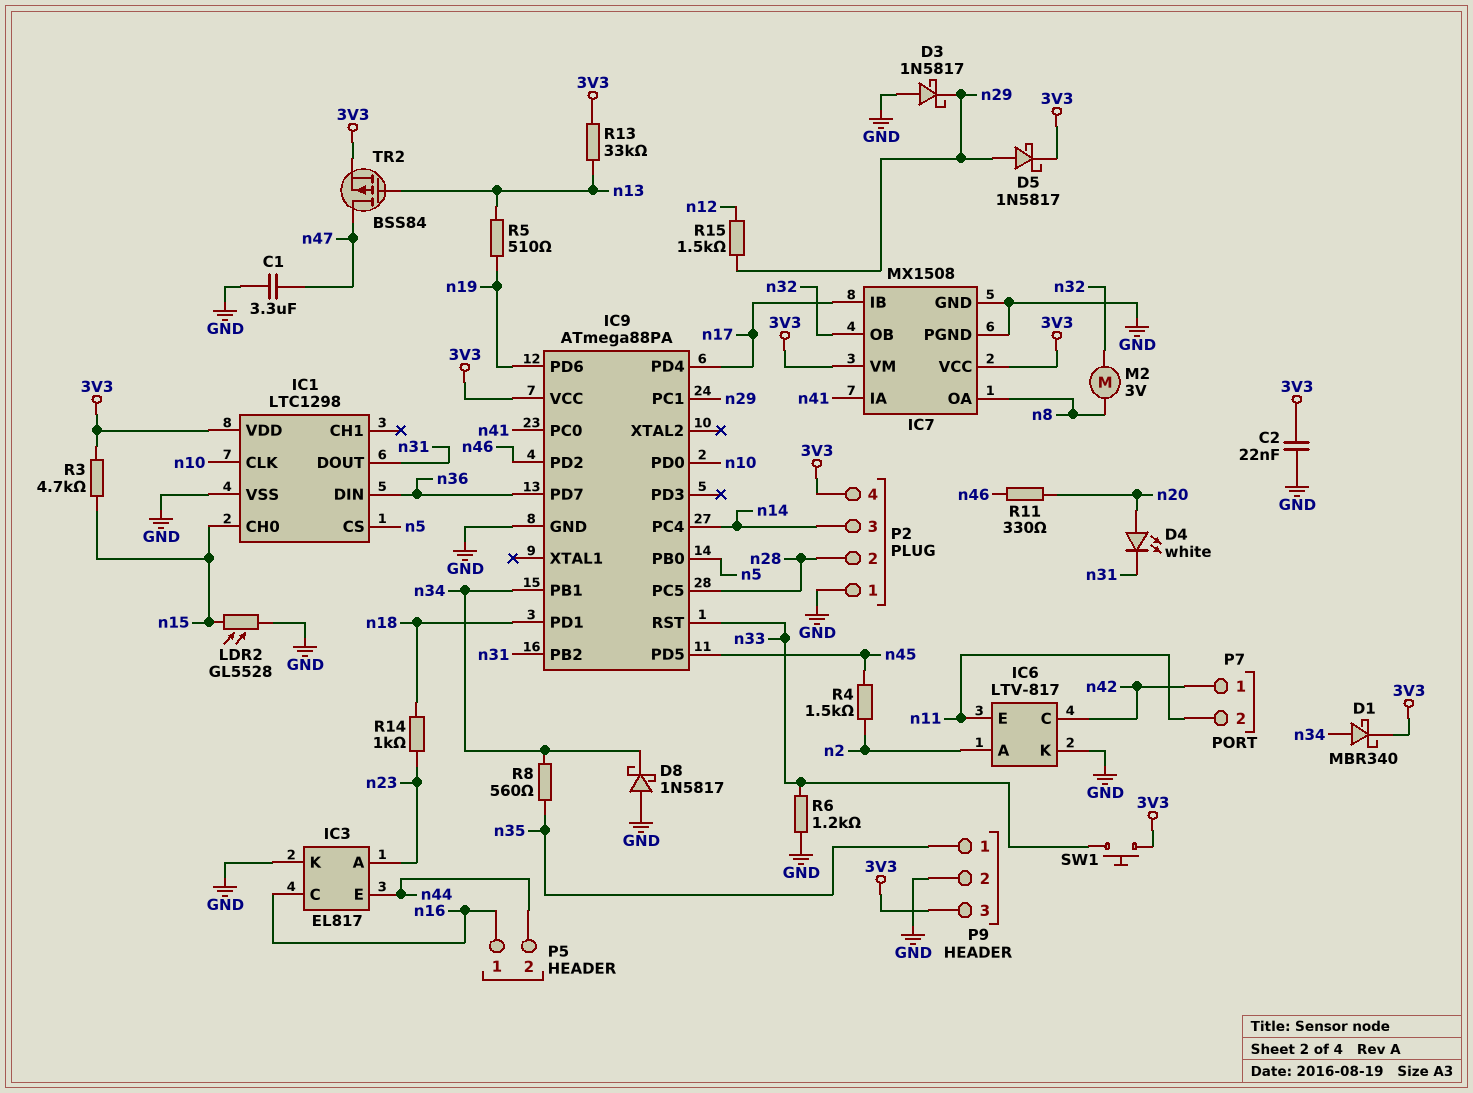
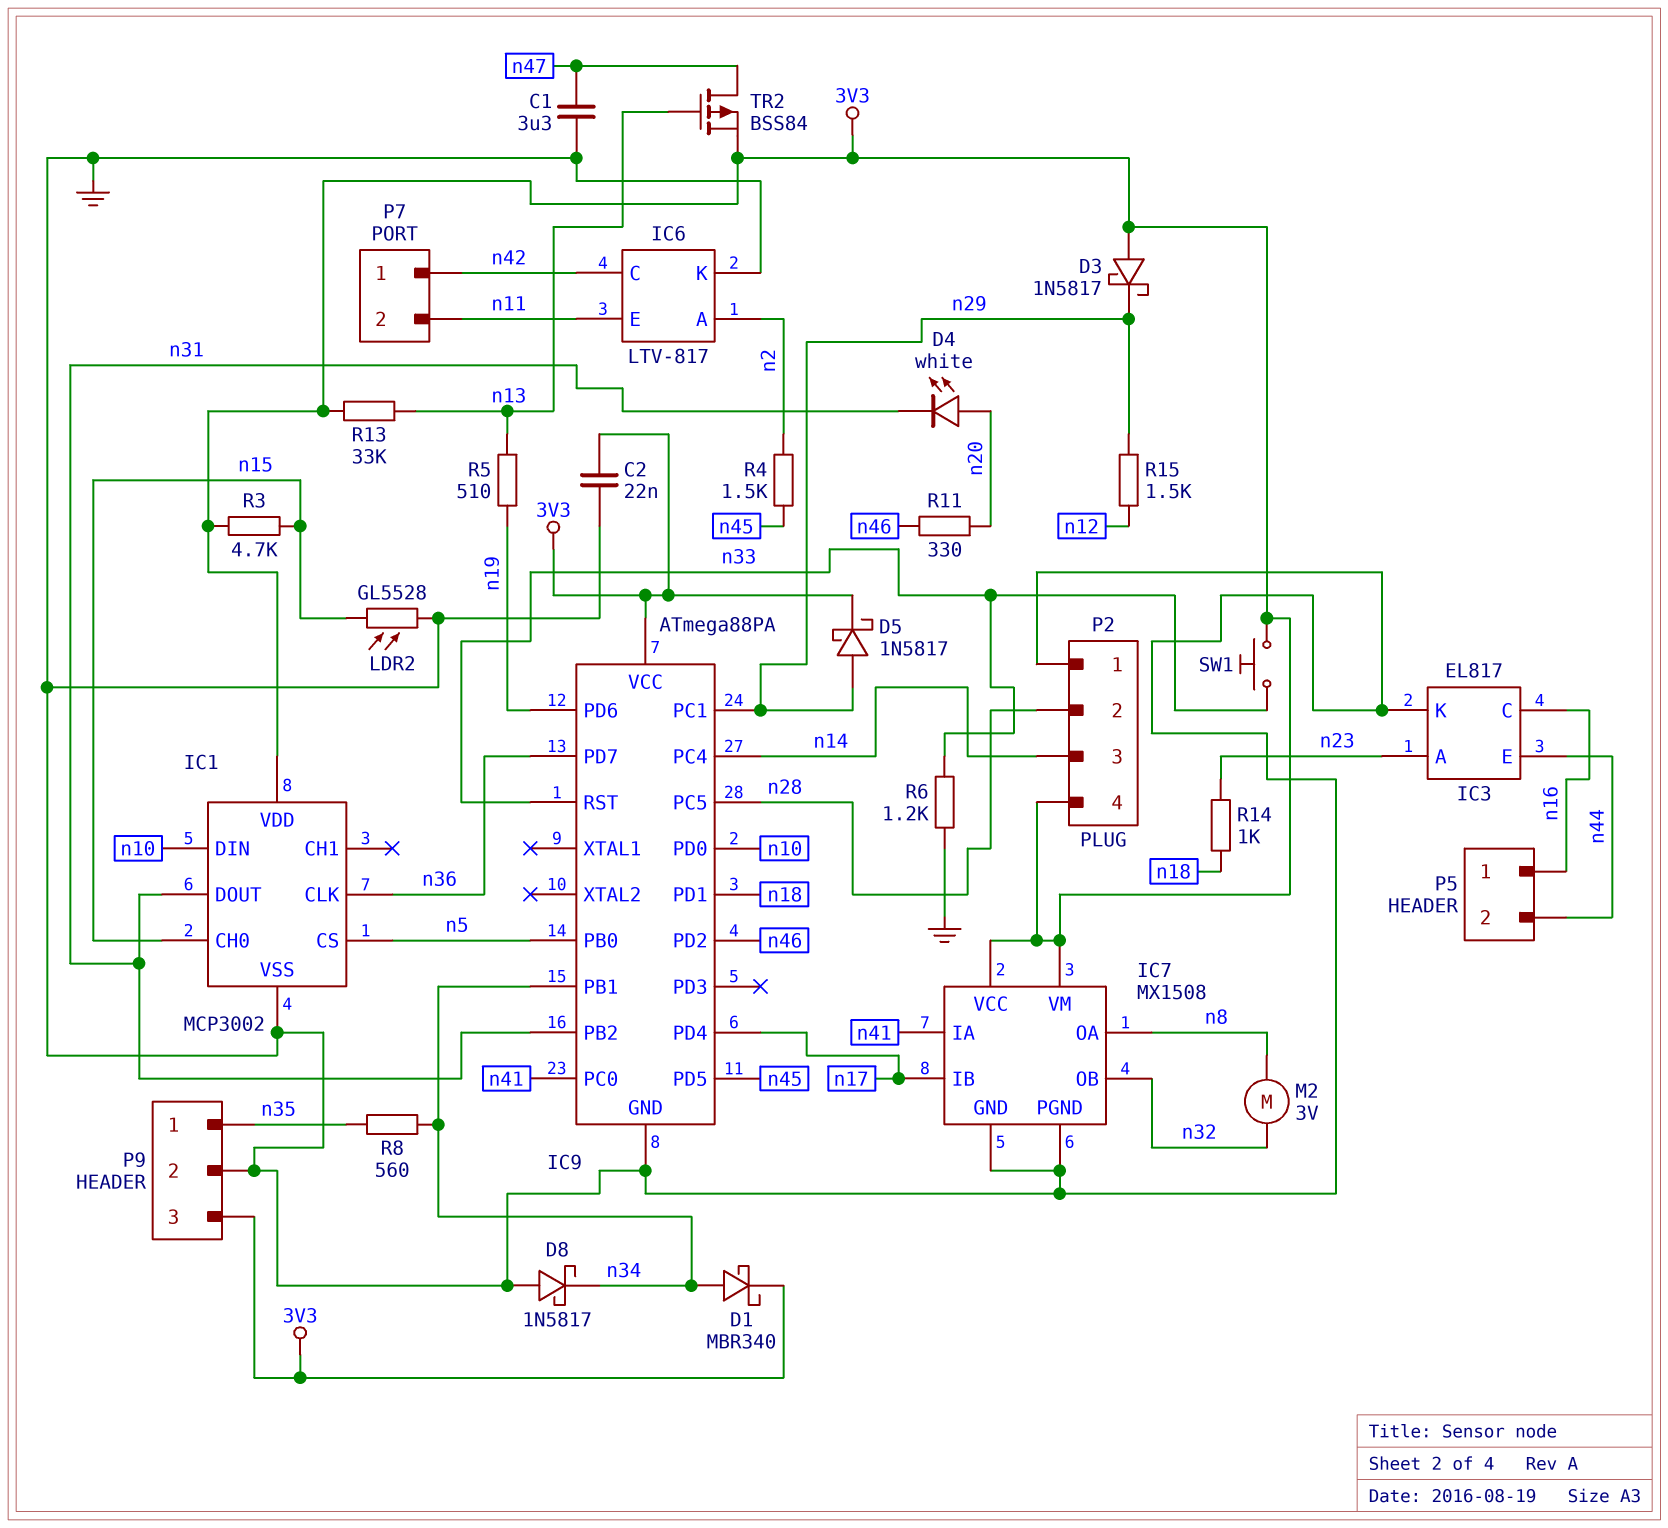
D3: schottky 1N5817 (A GND, K n29) -> schottky 1N5817 (A 3V3, K n29)
IC1: LTC1298 -> MCP3002
IC1 pin CLK: n10 -> n36
IC1 pin DIN: n36 -> n10

